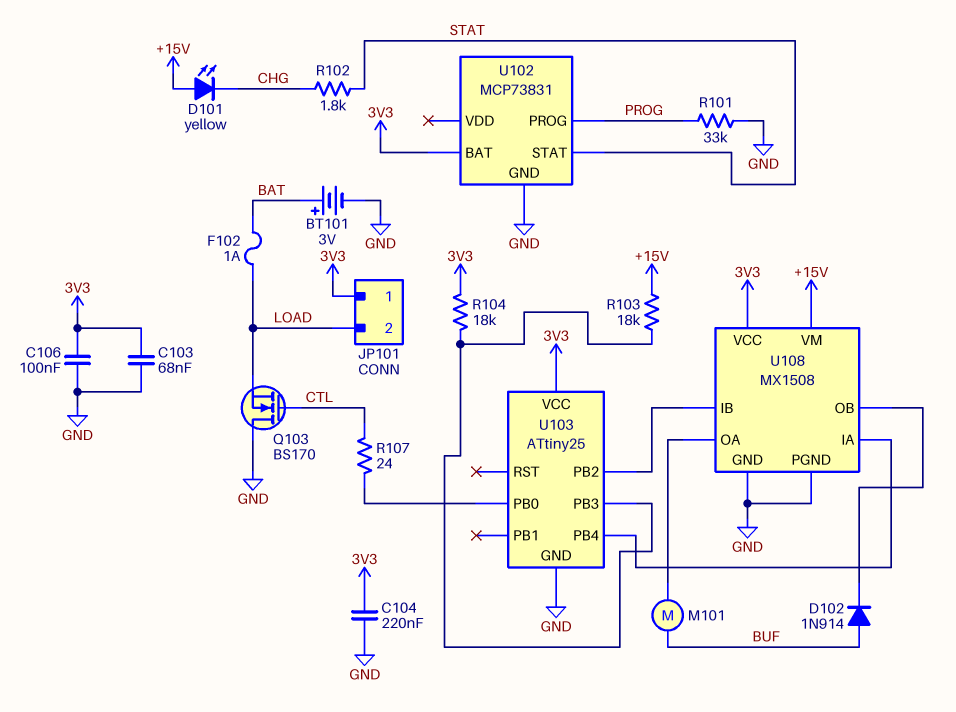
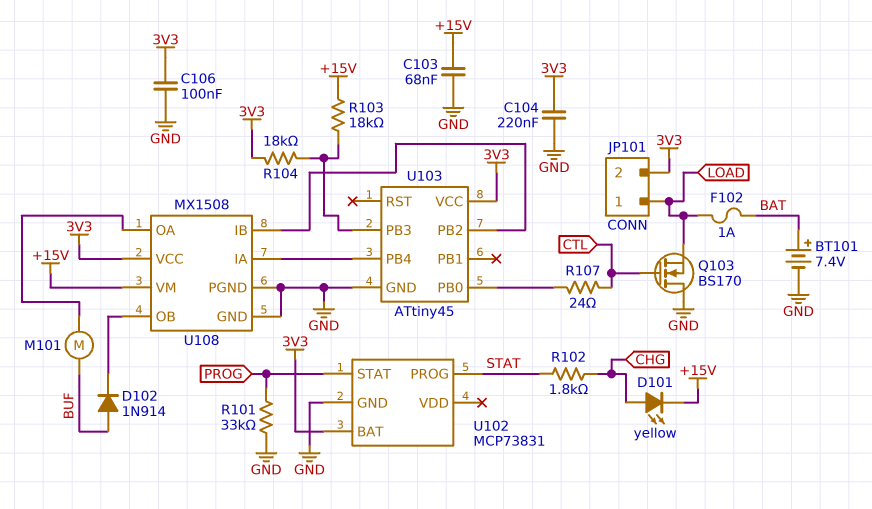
BT101: 3V (plus BAT, minus GND) -> 7.4V (plus BAT, minus GND)
C103: 68nF (3V3, GND) -> 68nF (+15V, GND)
D101: LED yellow (A +15V, K CHG) -> LED yellow (A CHG, K +15V)
JP101 pin 1: 3V3 -> LOAD
JP101 pin 2: LOAD -> 3V3
U102 pin PROG: PROG -> STAT
U102 pin STAT: STAT -> PROG
U103: ATtiny25 -> ATtiny45

